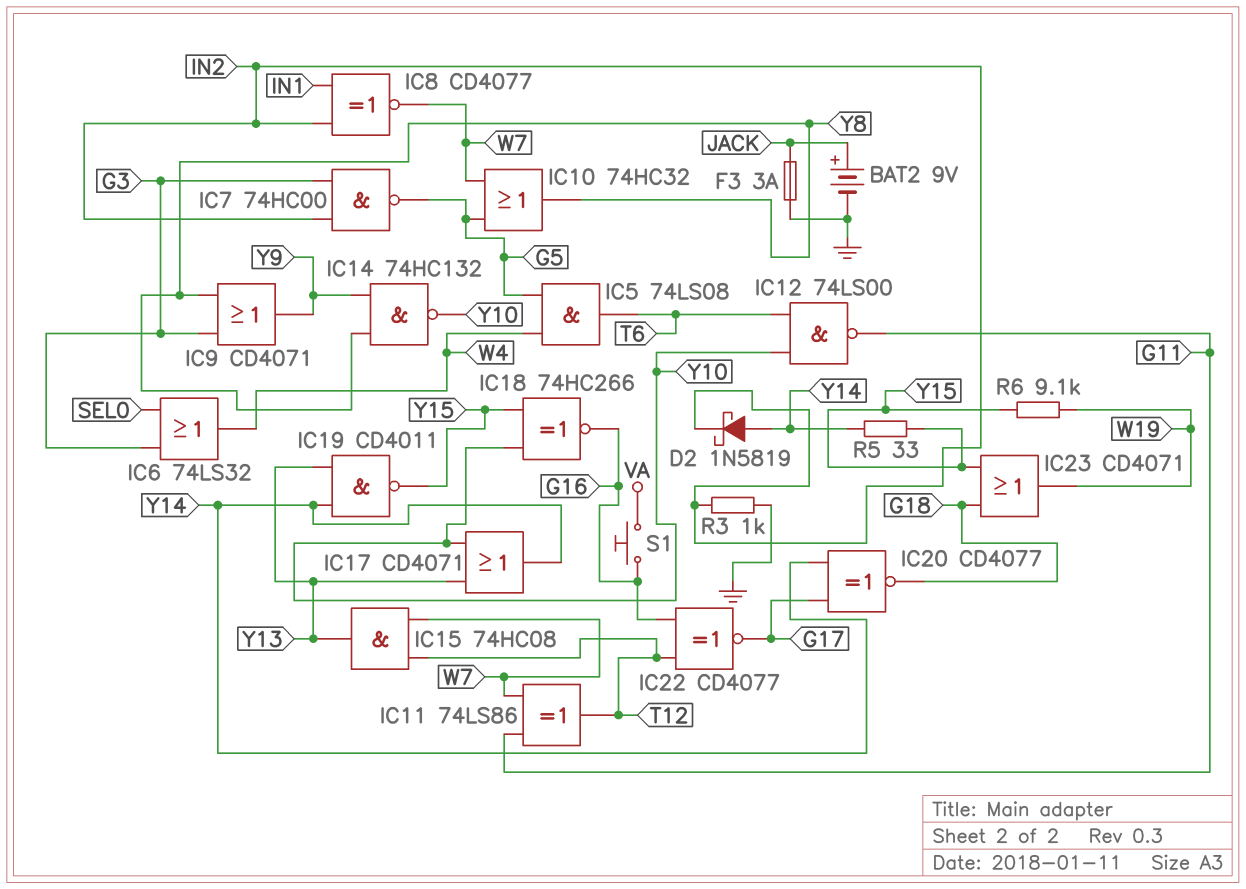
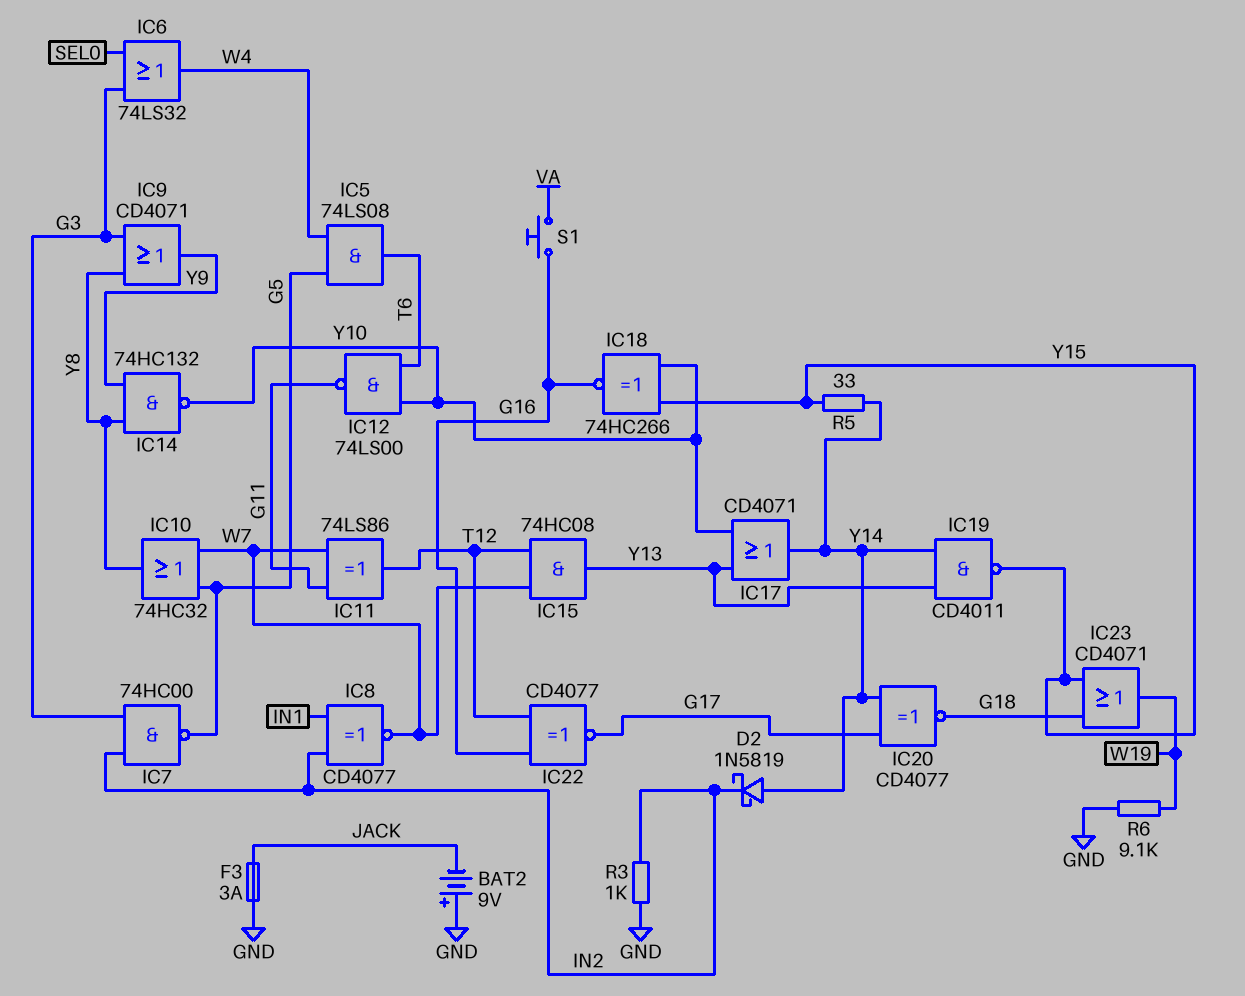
BAT2: 9V (plus JACK, minus GND) -> 9V (plus GND, minus JACK)
R6: 9.1k (W19, Y15) -> 9.1k (GND, W19)

